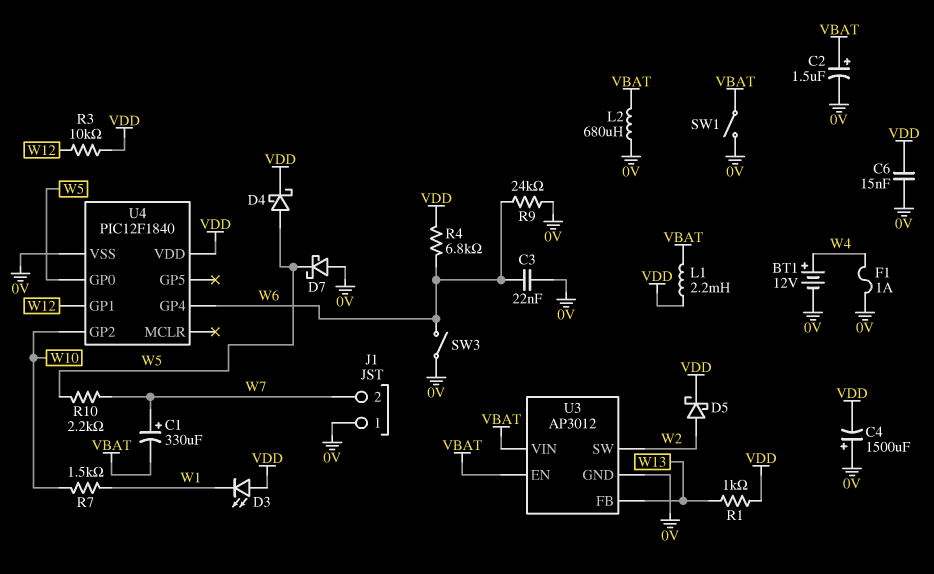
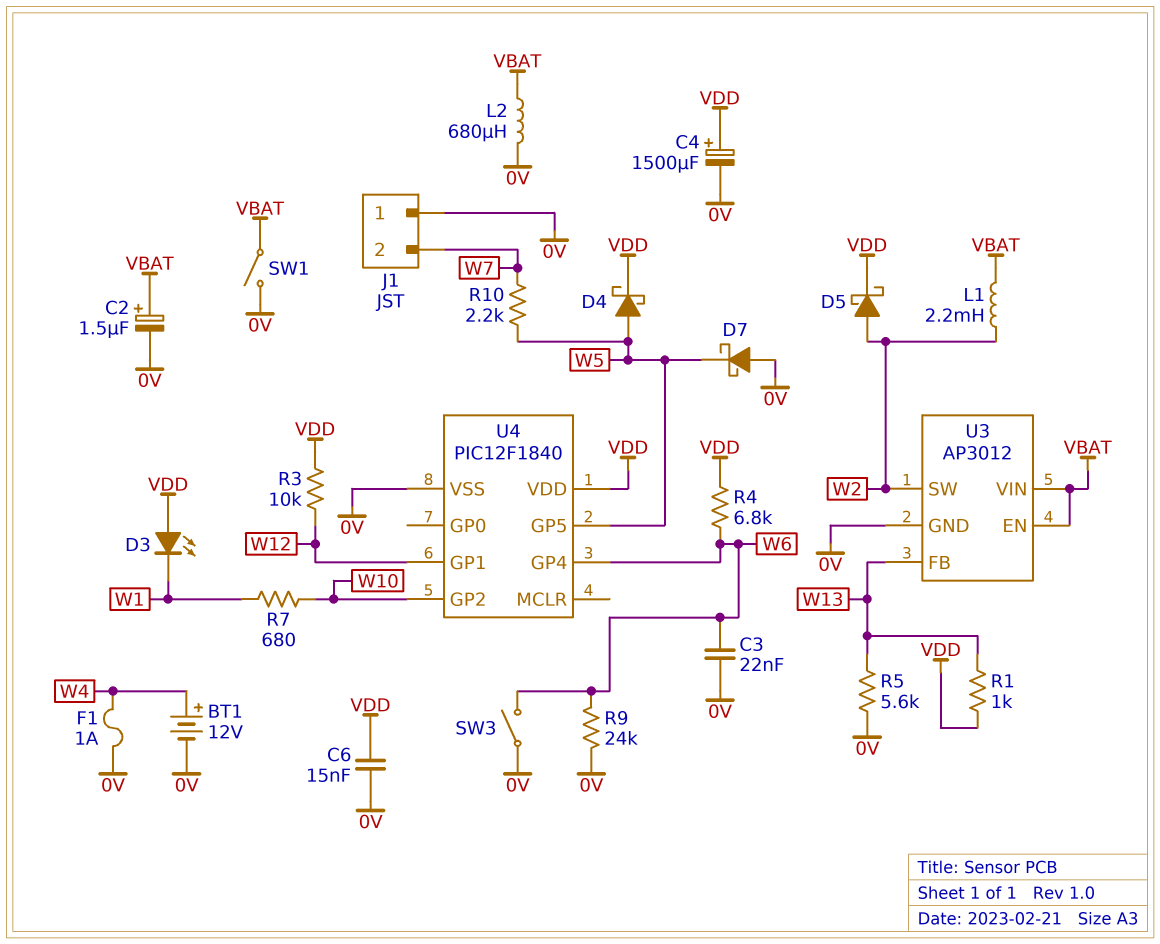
C1: 330uF (plus W7, minus VBAT) -> none
C4: 1500uF (plus 0V, minus VDD) -> 1500uF (plus VDD, minus 0V)
L1: 2.2mH (VBAT, VDD) -> 2.2mH (VBAT, W2)
R5: none -> 5.6k (0V, W13)
R7: 1.5k (W1, W10) -> 680 (W1, W10)
U4 pin GP0: W5 -> none
U4 pin GP5: none -> W5

